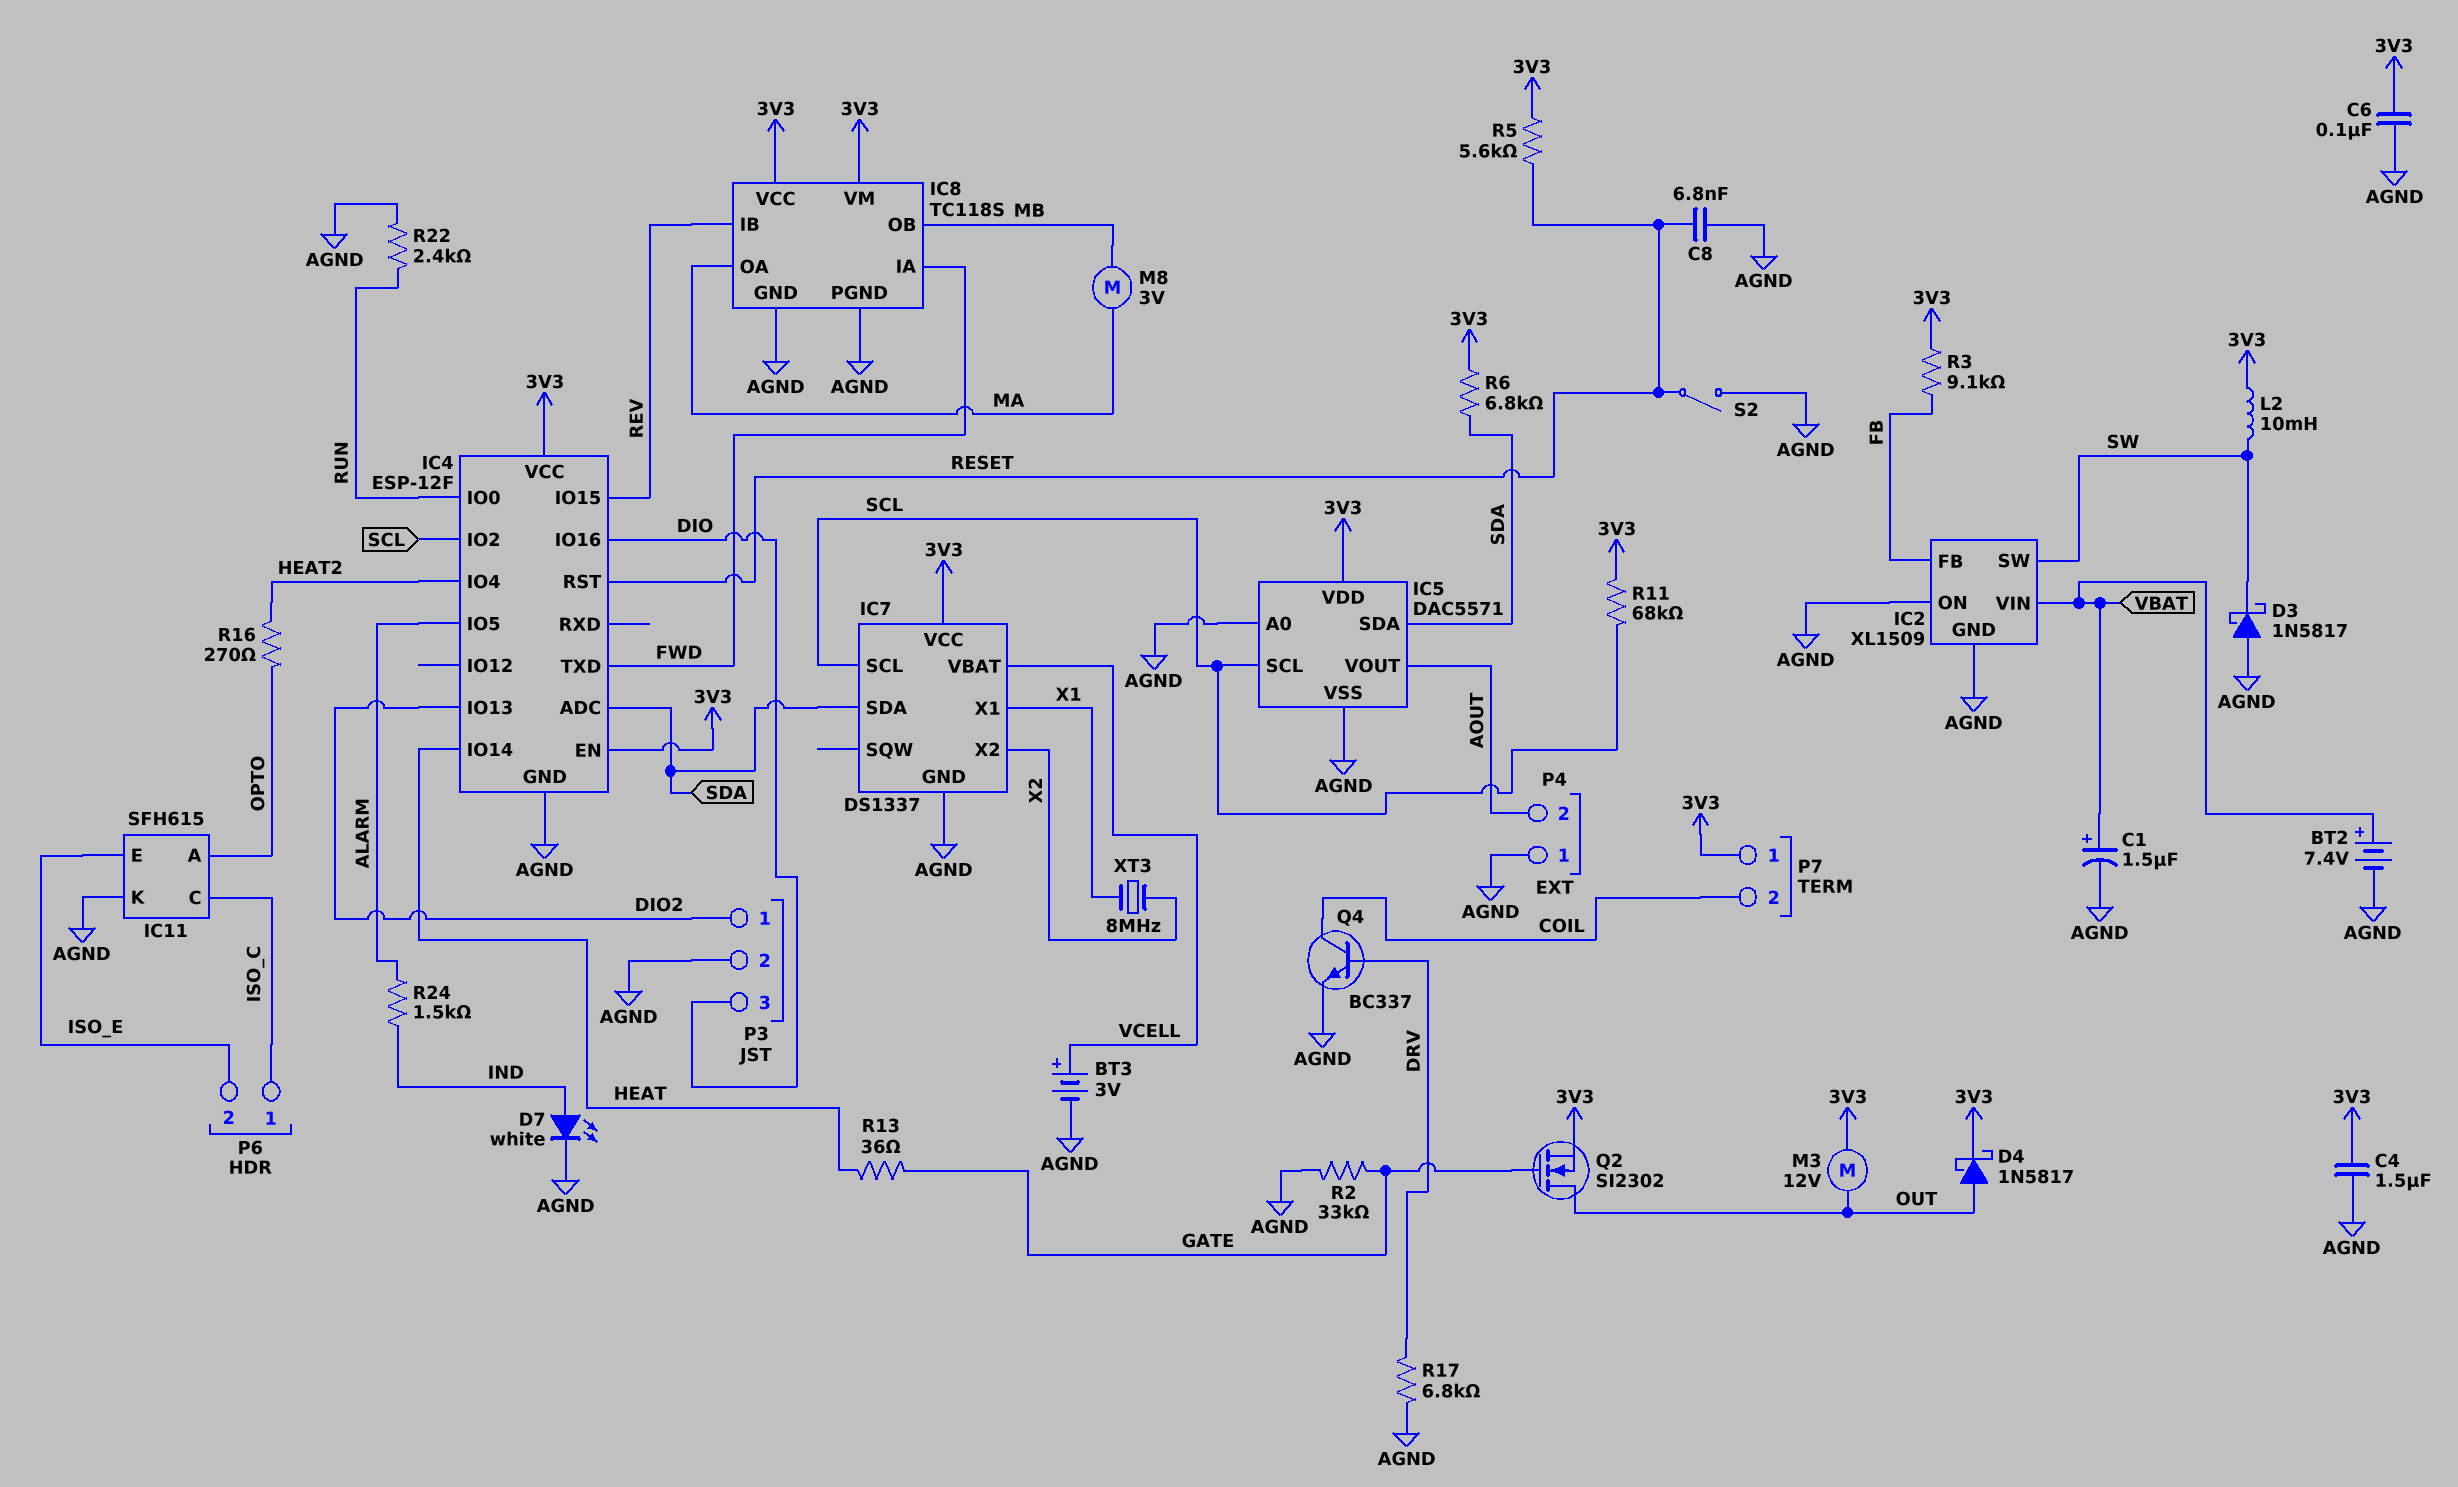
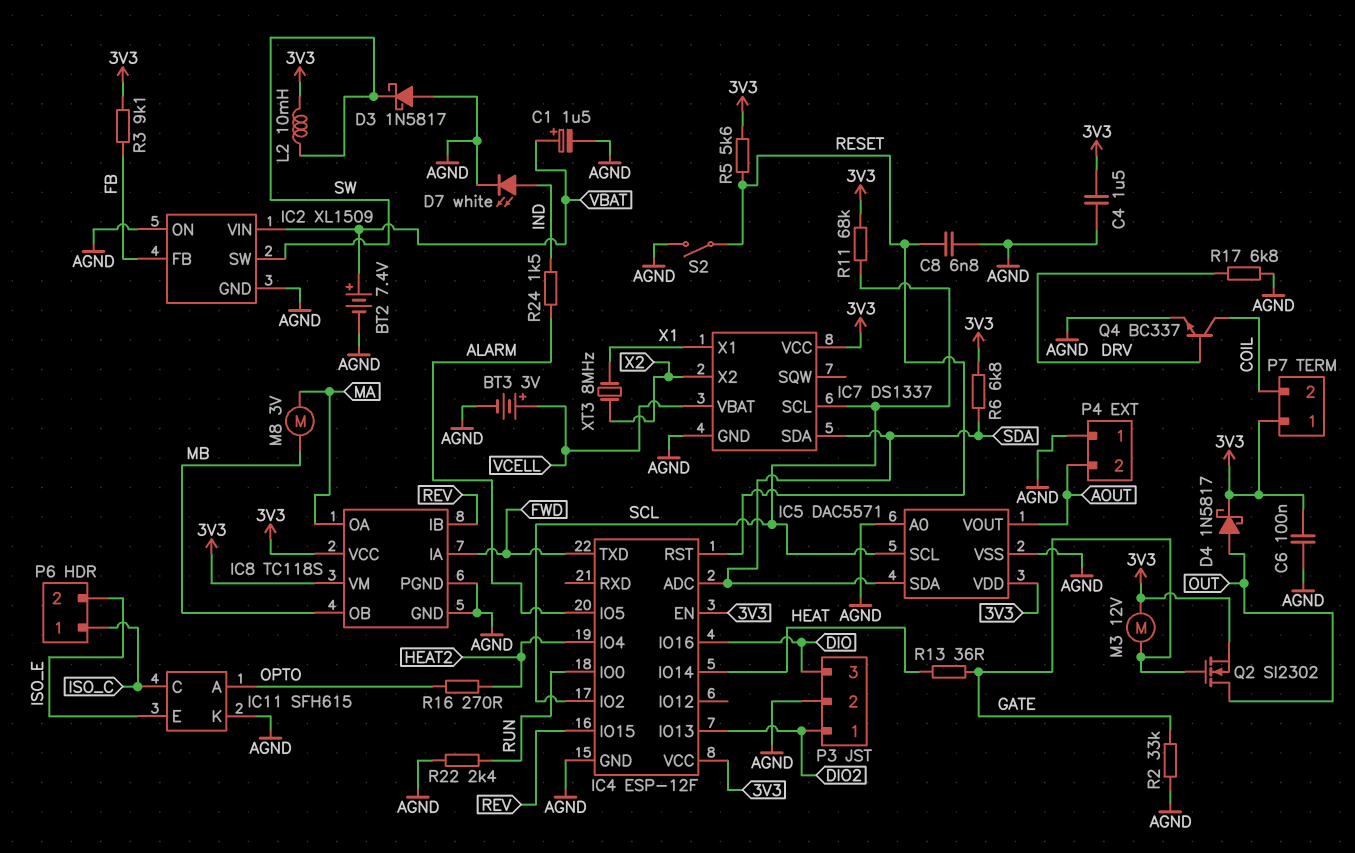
M3: motor 12V (3V3, OUT) -> motor 12V (3V3, GATE)

